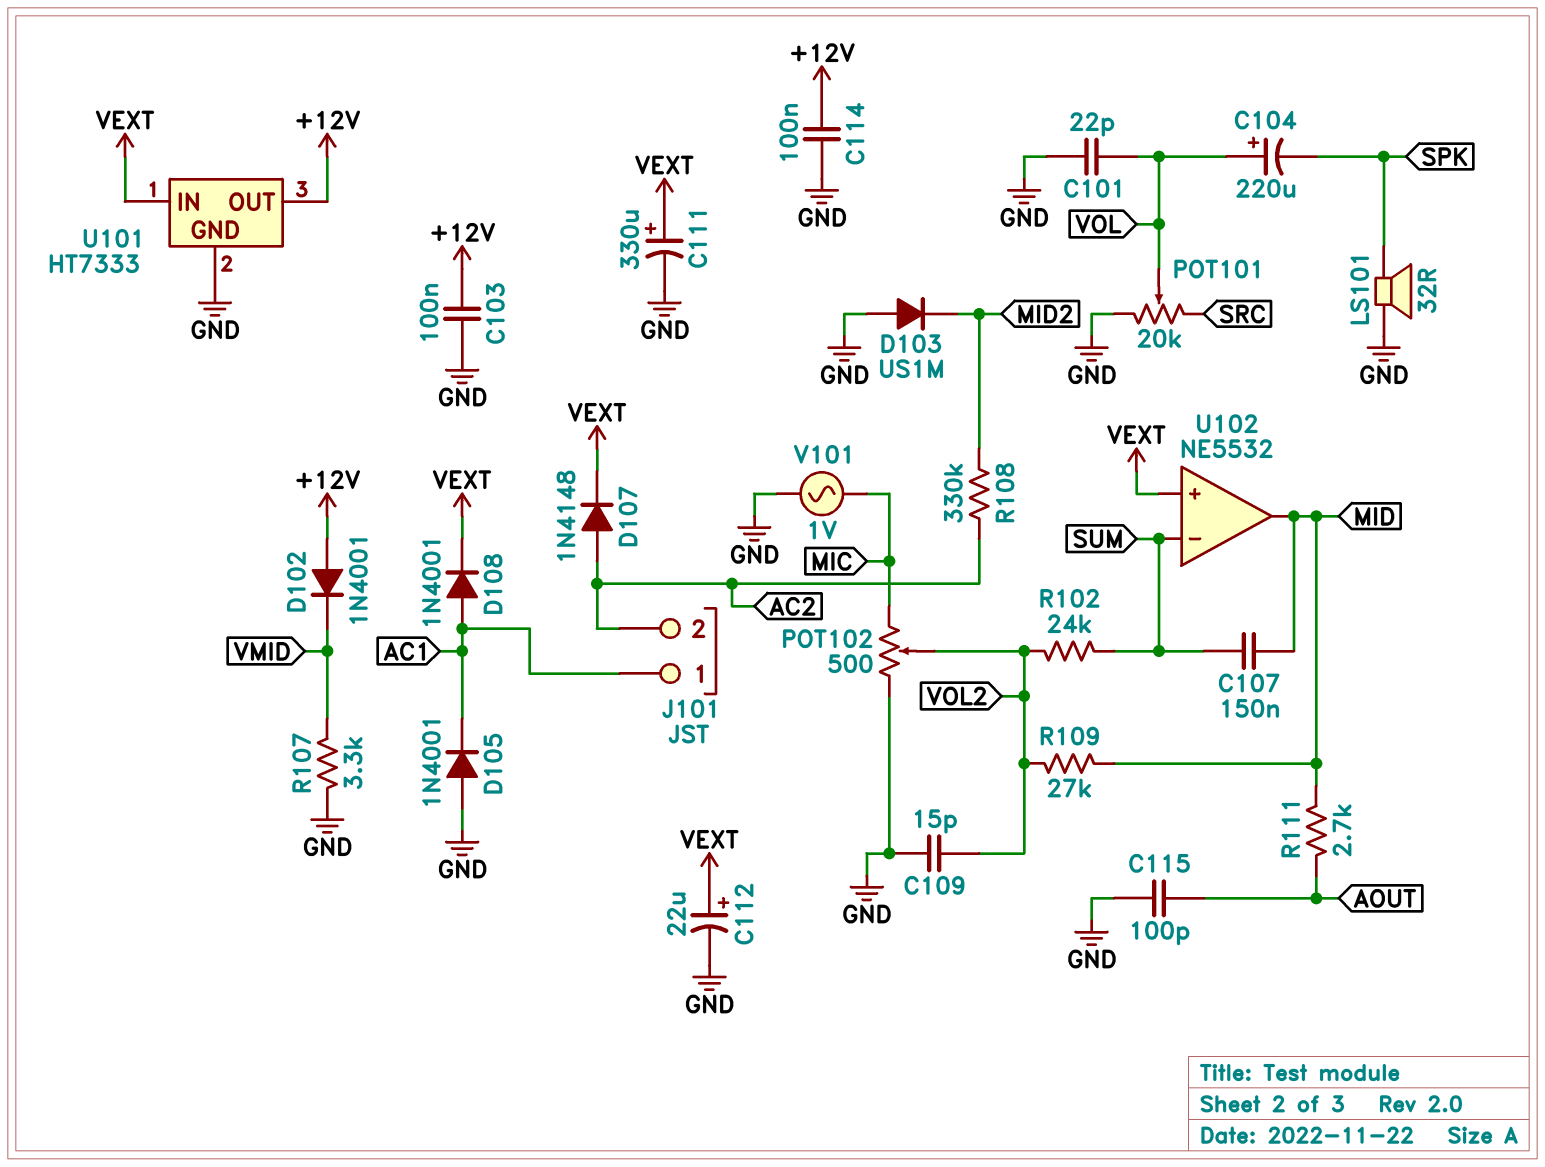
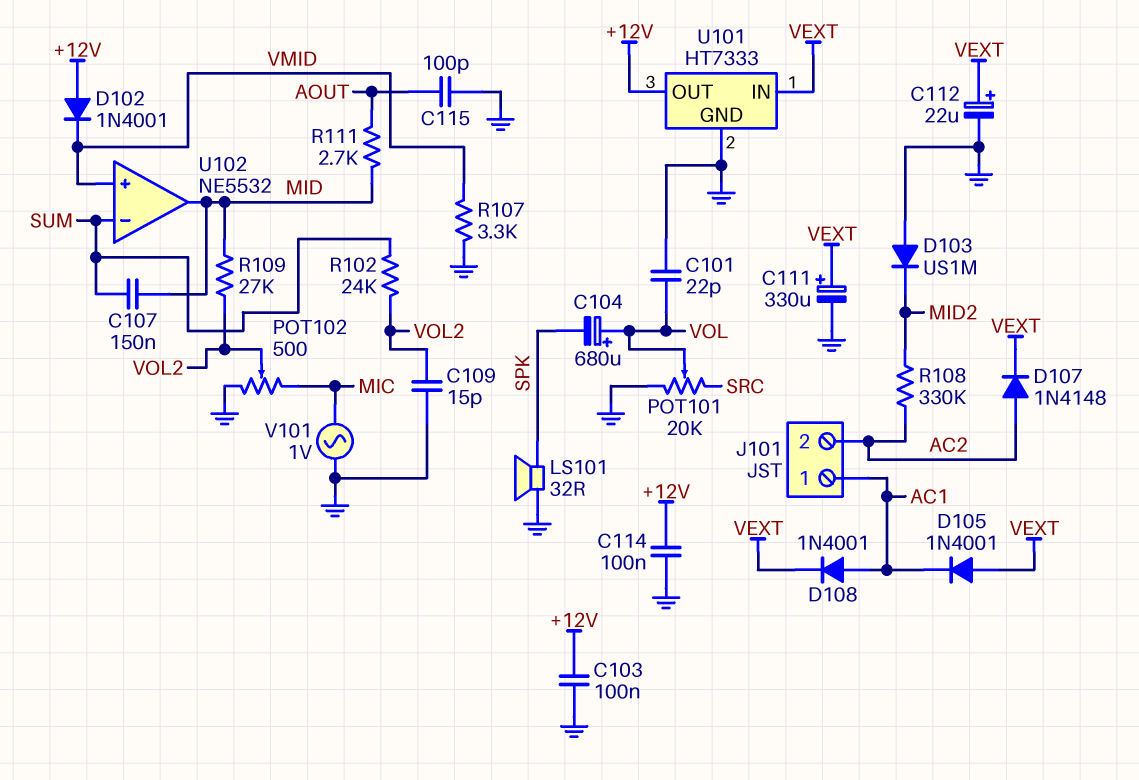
C104: 220uF (plus VOL, minus SPK) -> 680uF (plus VOL, minus SPK)
D105: diode 1N4001 (A GND, K AC1) -> diode 1N4001 (A VEXT, K AC1)
U102 pin in+: VEXT -> VMID

